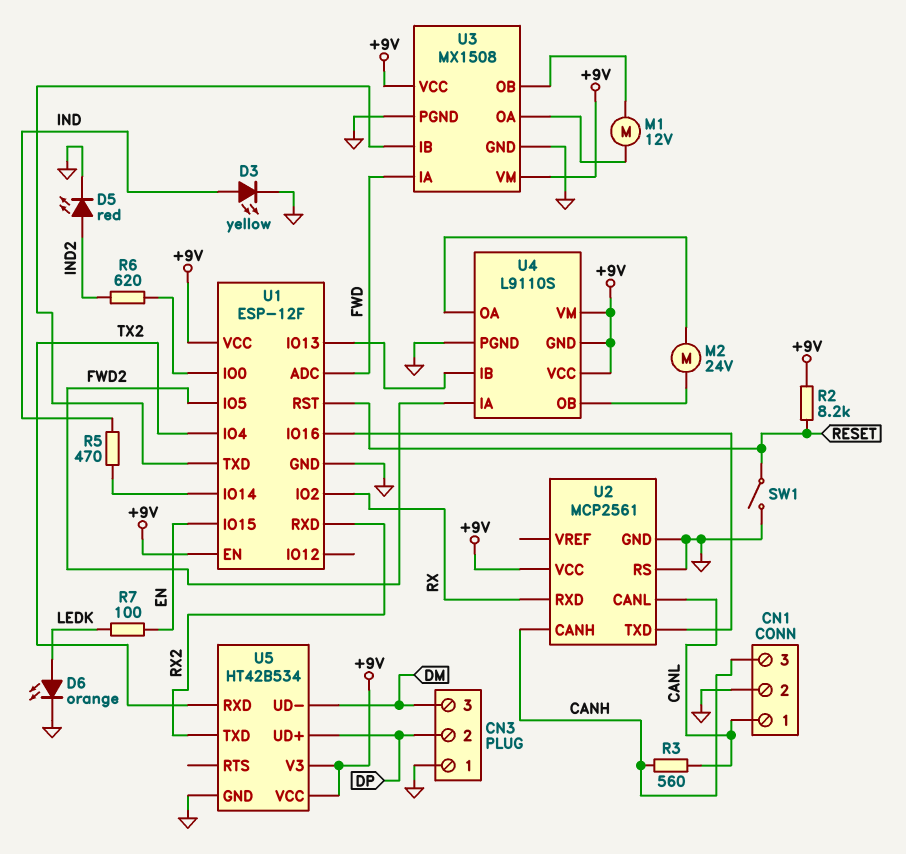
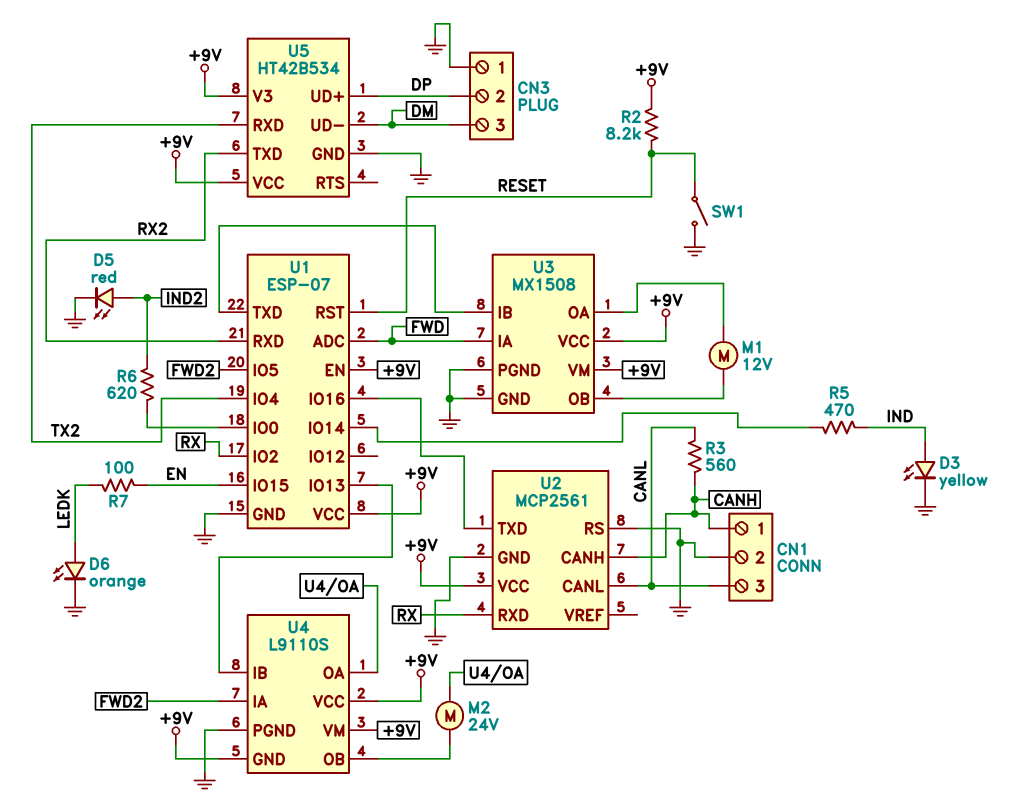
CN1 pin 1: CANL -> CANH
CN1 pin 3: CANH -> CANL
U1: ESP-12F -> ESP-07

